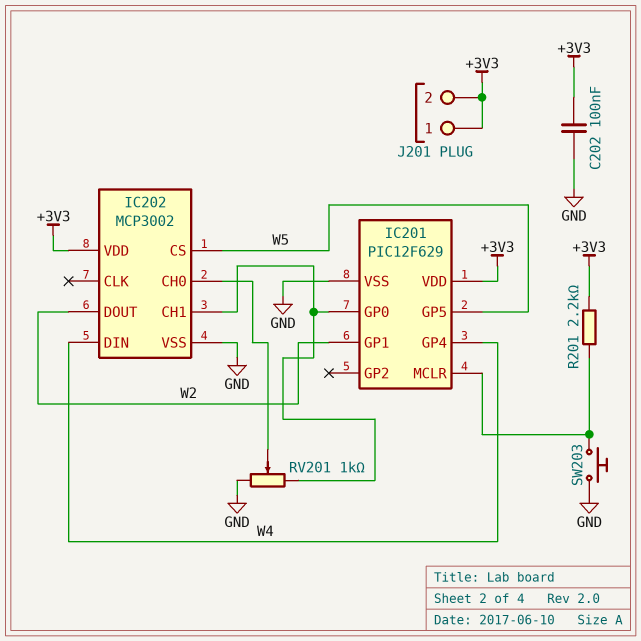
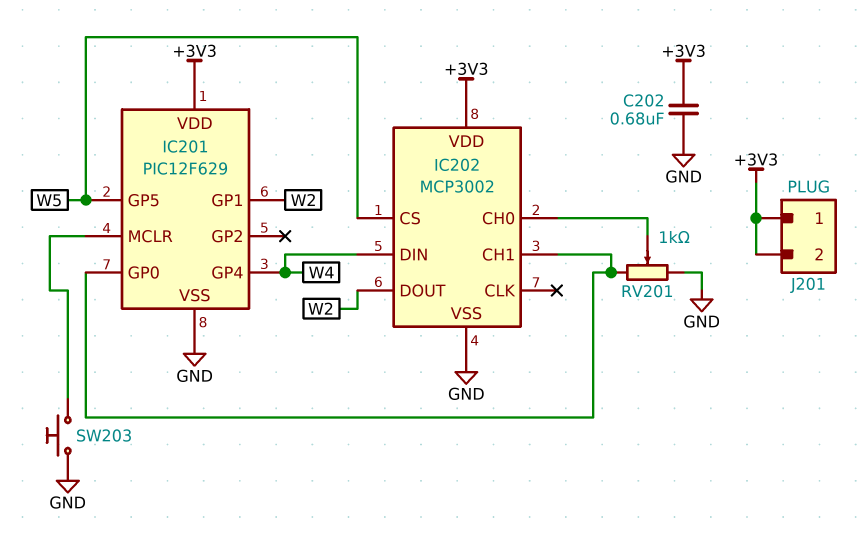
C202: 100nF (+3V3, GND) -> 680nF (+3V3, GND)
R201: 2.2k (+3V3, IC201/MCLR) -> none

